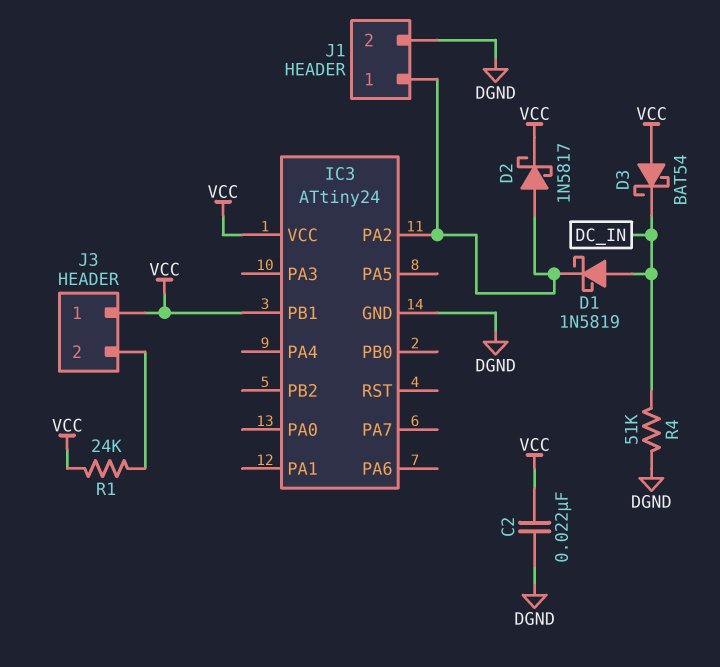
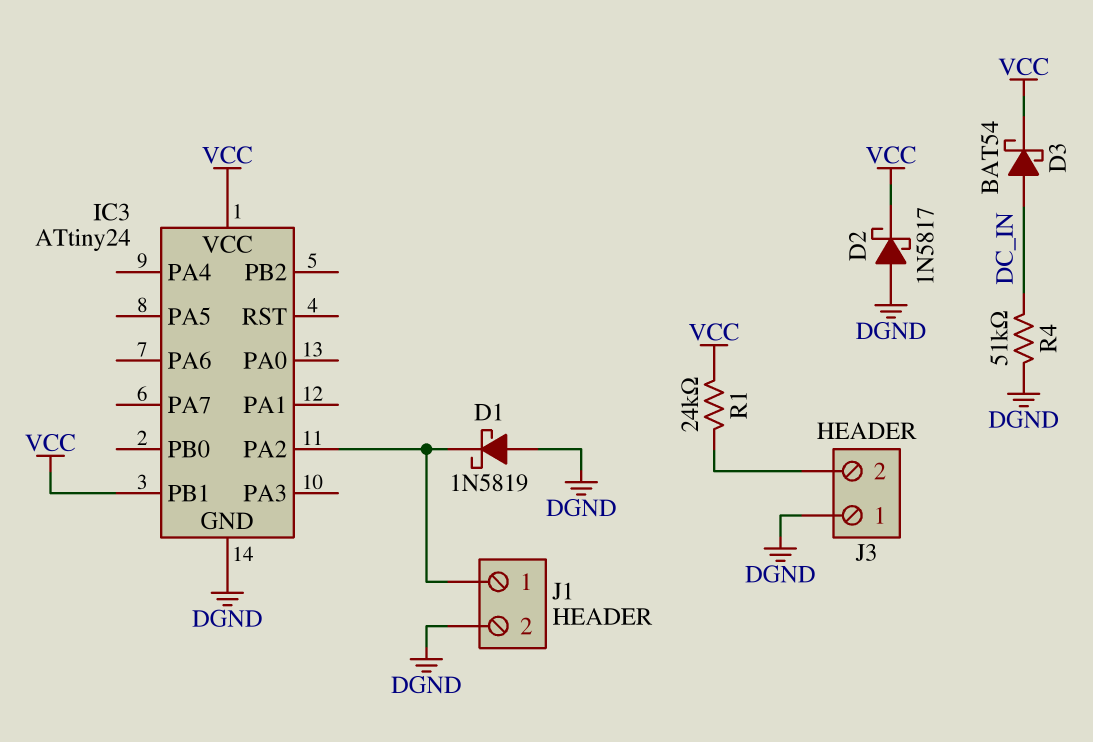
C2: 22nF (DGND, VCC) -> none
D1: schottky 1N5819 (A DC_IN, K IC3/PA2) -> schottky 1N5819 (A DGND, K IC3/PA2)
D2: schottky 1N5817 (A IC3/PA2, K VCC) -> schottky 1N5817 (A DGND, K VCC)
D3: schottky BAT54 (A VCC, K DC_IN) -> schottky BAT54 (A DC_IN, K VCC)
J3 pin 1: VCC -> DGND

